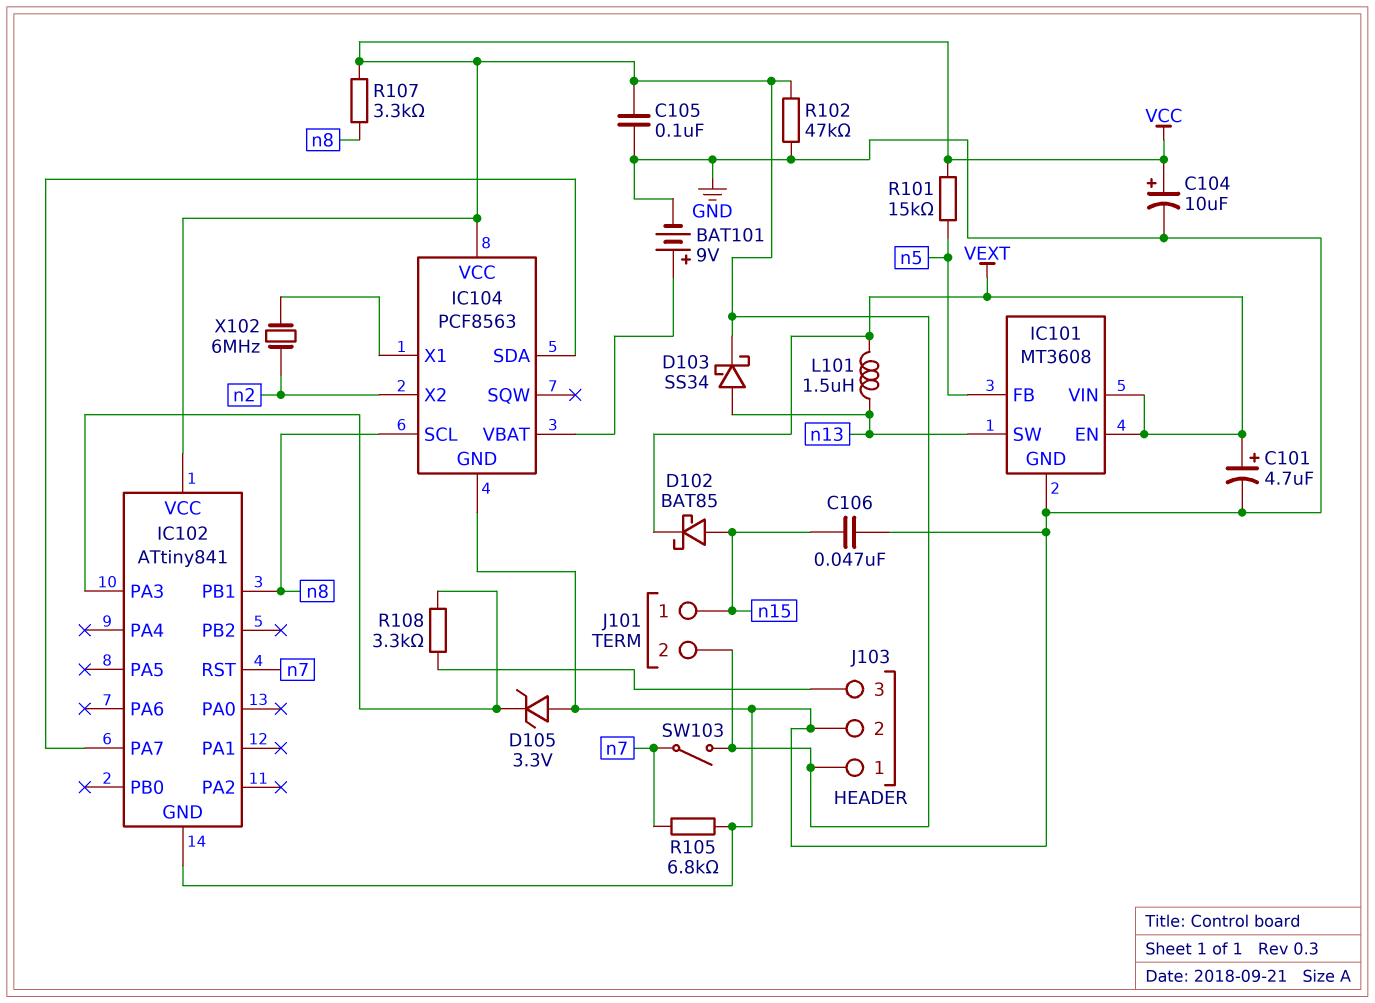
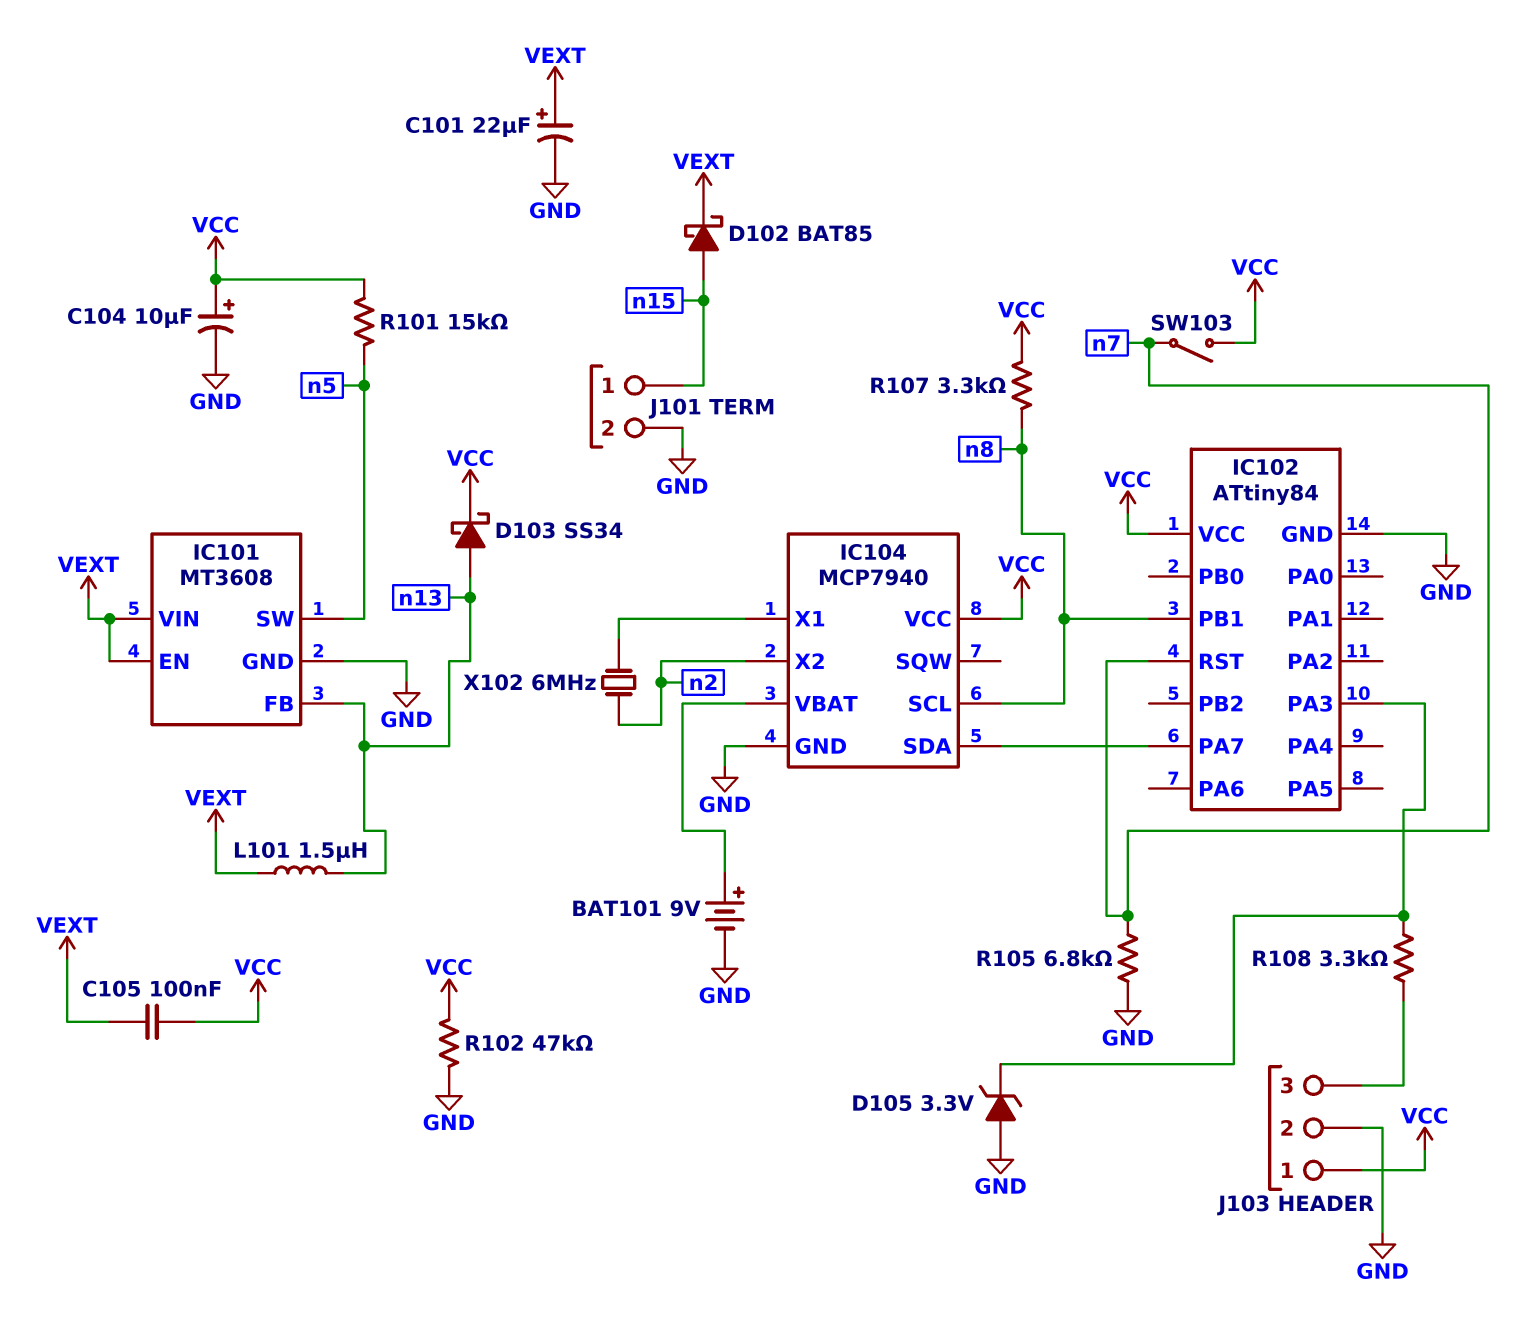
C101: 4.7uF (plus VEXT, minus GND) -> 22uF (plus VEXT, minus GND)
C105: 100nF (GND, VCC) -> 100nF (VCC, VEXT)
C106: 47nF (GND, n15) -> none
IC101 pin FB: n5 -> n13
IC101 pin SW: n13 -> n5
IC102: ATtiny841 -> ATtiny84
IC104: PCF8563 -> MCP7940
J101 pin 2: VCC -> GND

